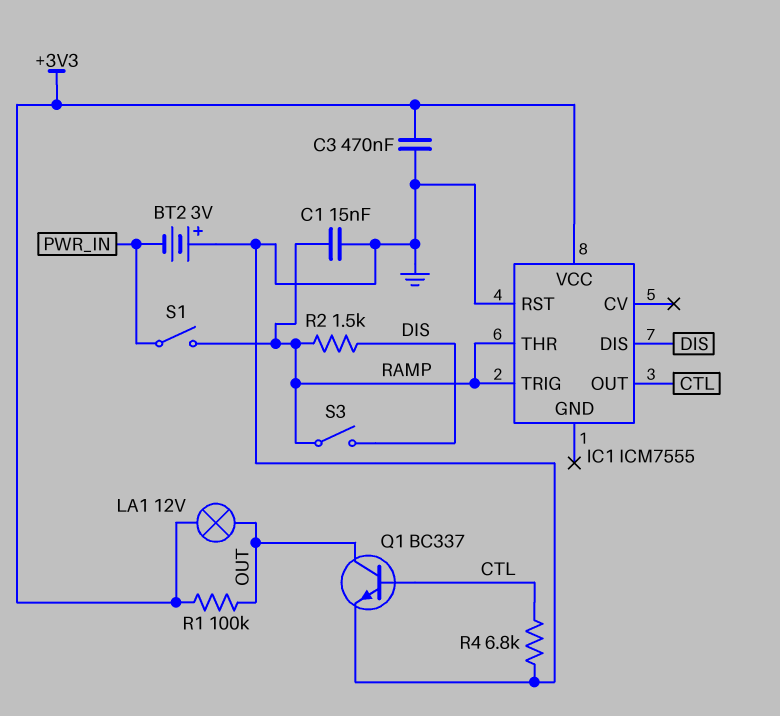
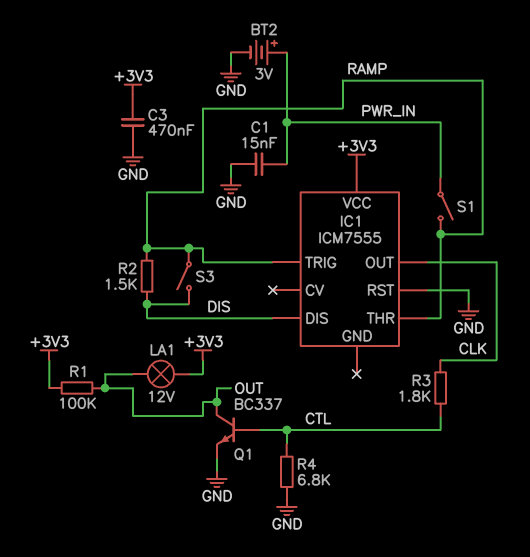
BT2: 3V (plus GND, minus PWR_IN) -> 3V (plus PWR_IN, minus GND)
C1: 15nF (GND, RAMP) -> 15nF (GND, PWR_IN)
IC1 pin OUT: CTL -> CLK
R3: none -> 1.8k (CLK, CTL)

